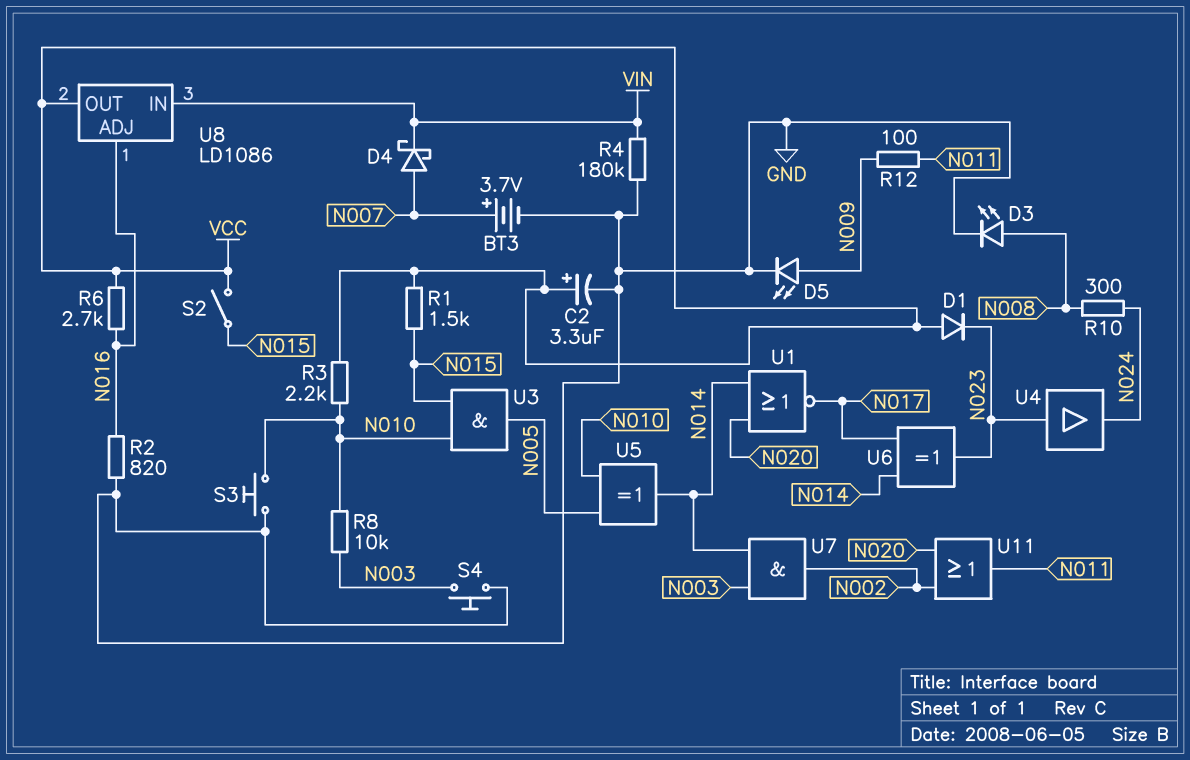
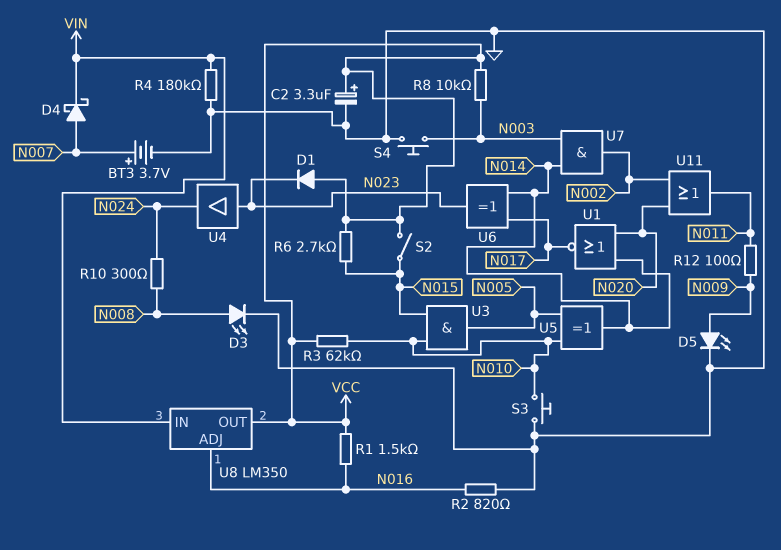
R1: 1.5k (N015, VCC) -> 1.5k (N016, VCC)
R3: 2.2k (N010, VCC) -> 62k (N010, VCC)
R6: 2.7k (N016, VCC) -> 2.7k (N015, VCC)
R8: 10k (N003, N010) -> 10k (N003, VCC)
U8: LD1086 -> LM350

